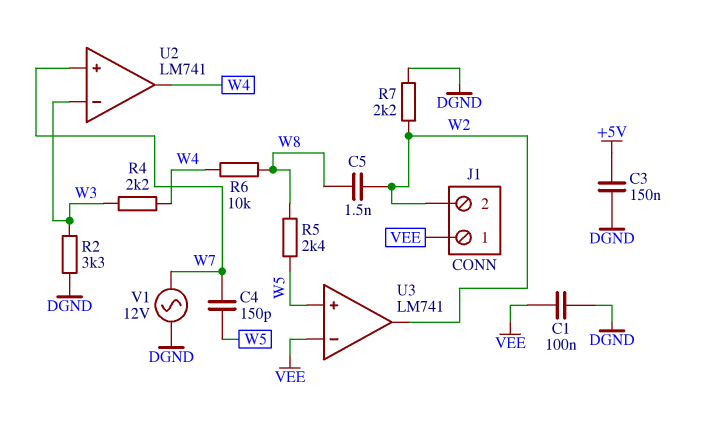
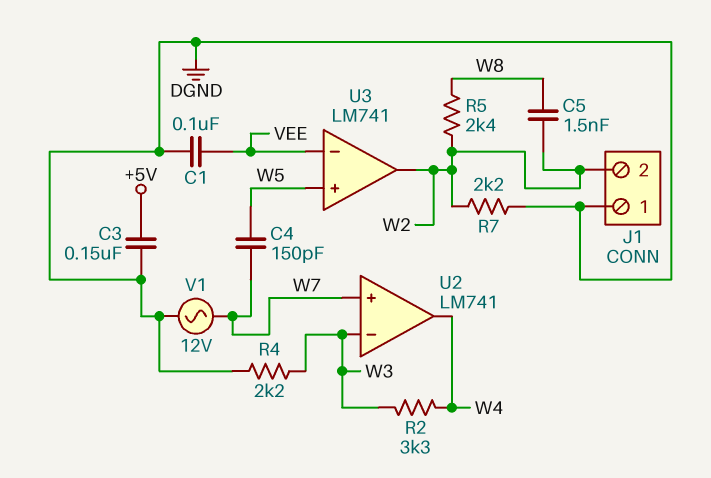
J1 pin 1: VEE -> DGND
R2: 3.3k (DGND, W3) -> 3.3k (W3, W4)
R4: 2.2k (W3, W4) -> 2.2k (DGND, W3)
R5: 2.4k (W5, W8) -> 2.4k (W2, W8)
R6: 10k (W4, W8) -> none

